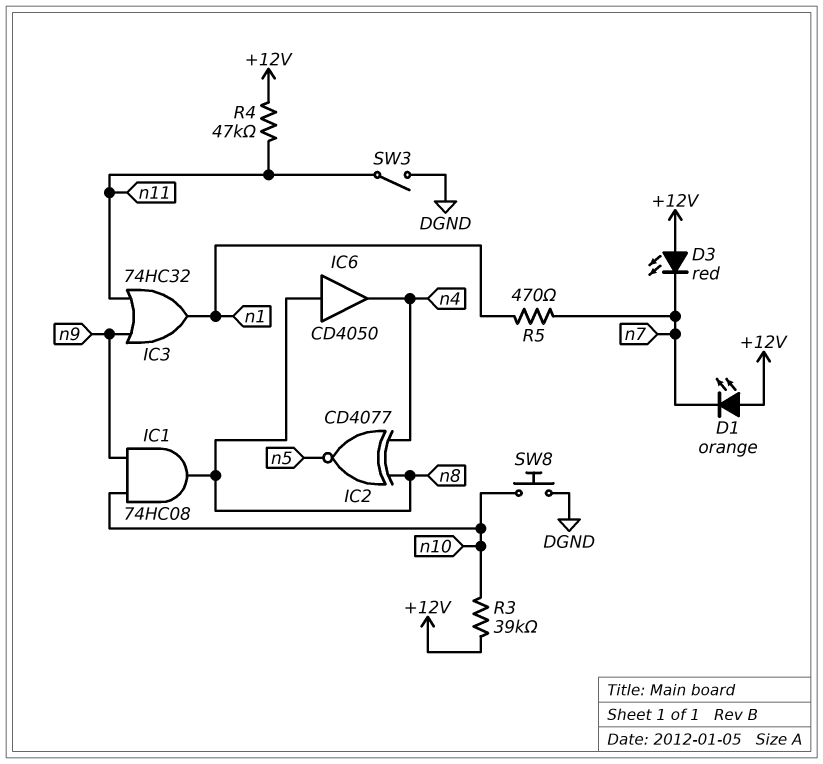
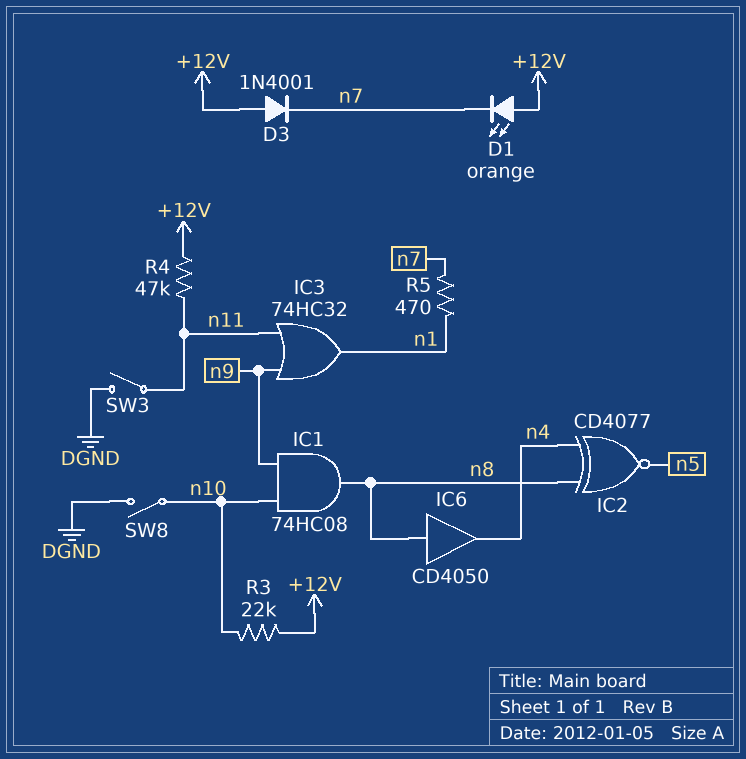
D3: LED red (A +12V, K n7) -> diode 1N4001 (A +12V, K n7)
R3: 39k (+12V, n10) -> 22k (+12V, n10)
SW8: button (DGND, n10) -> switch (DGND, n10)

